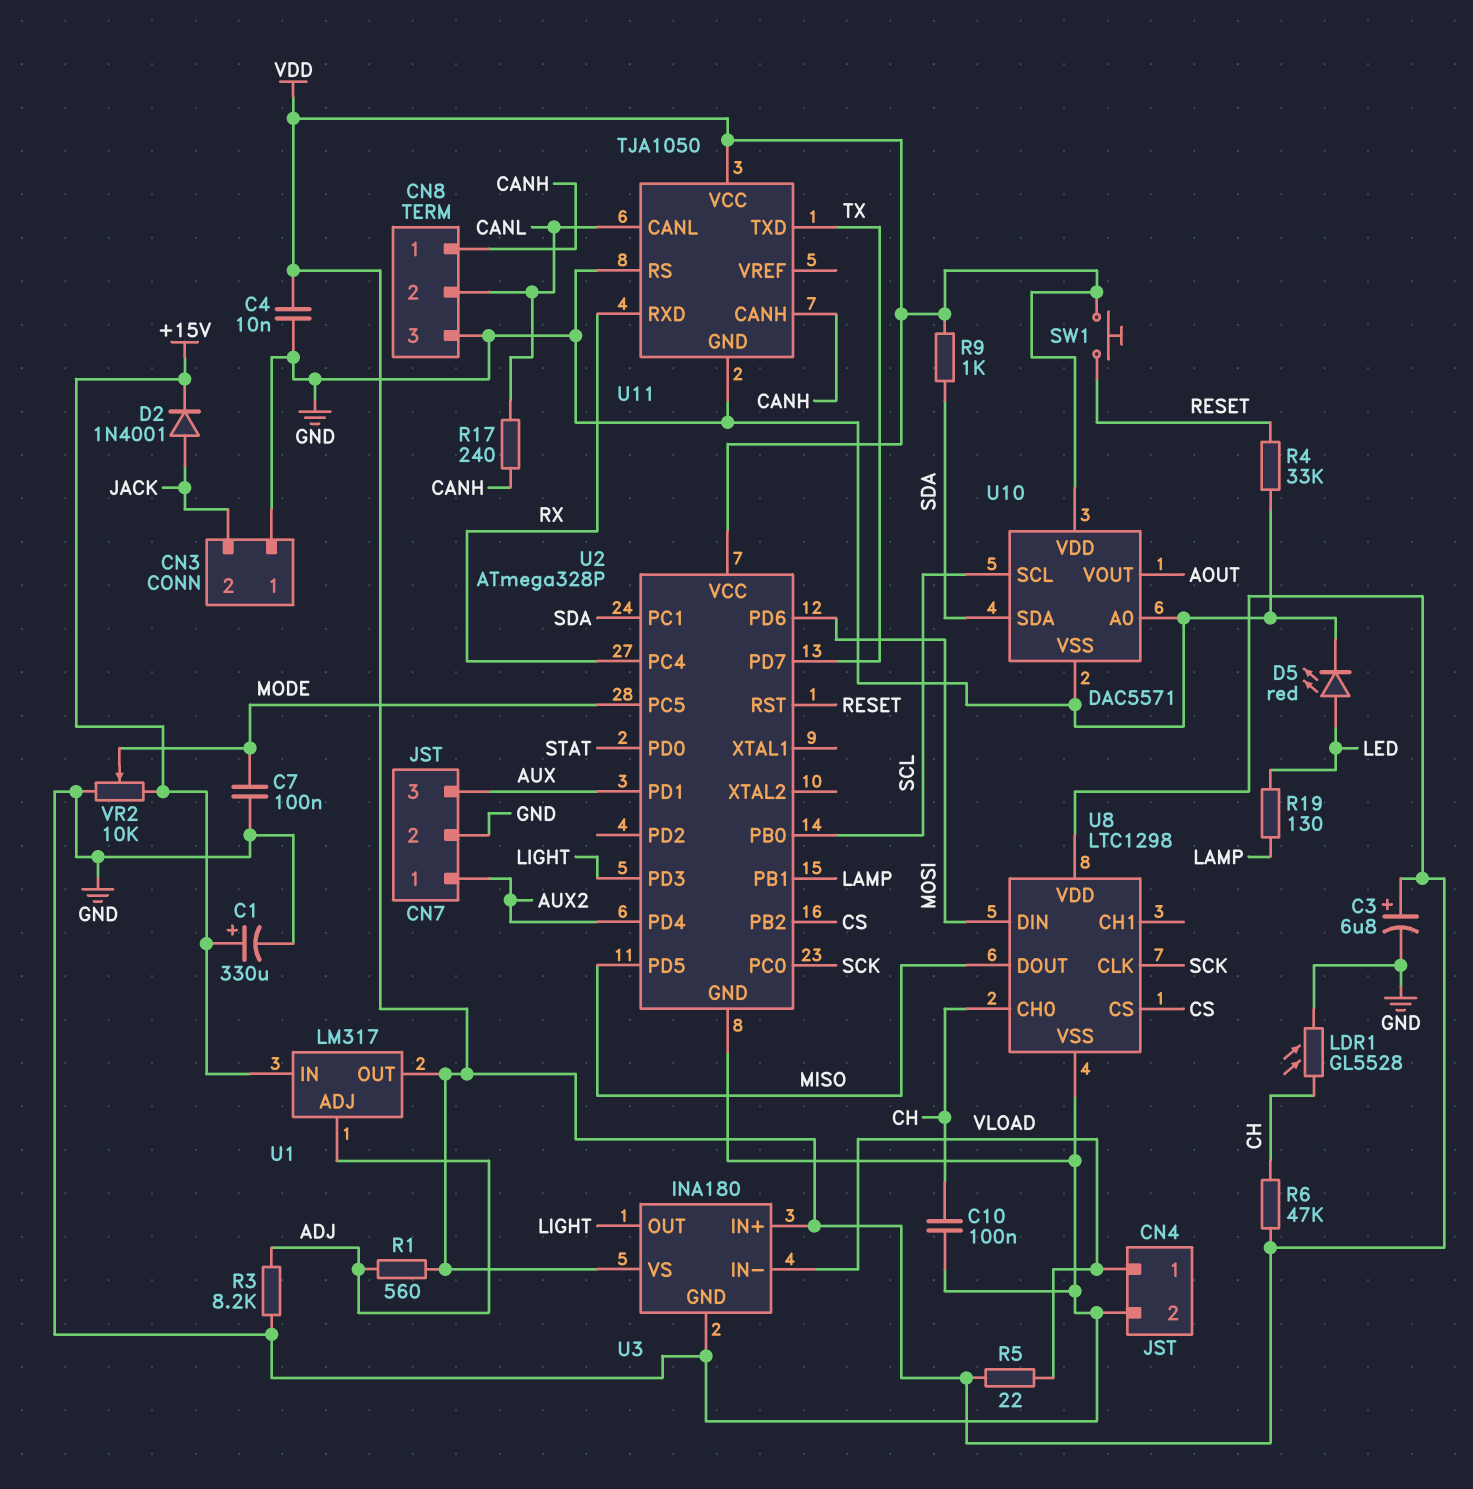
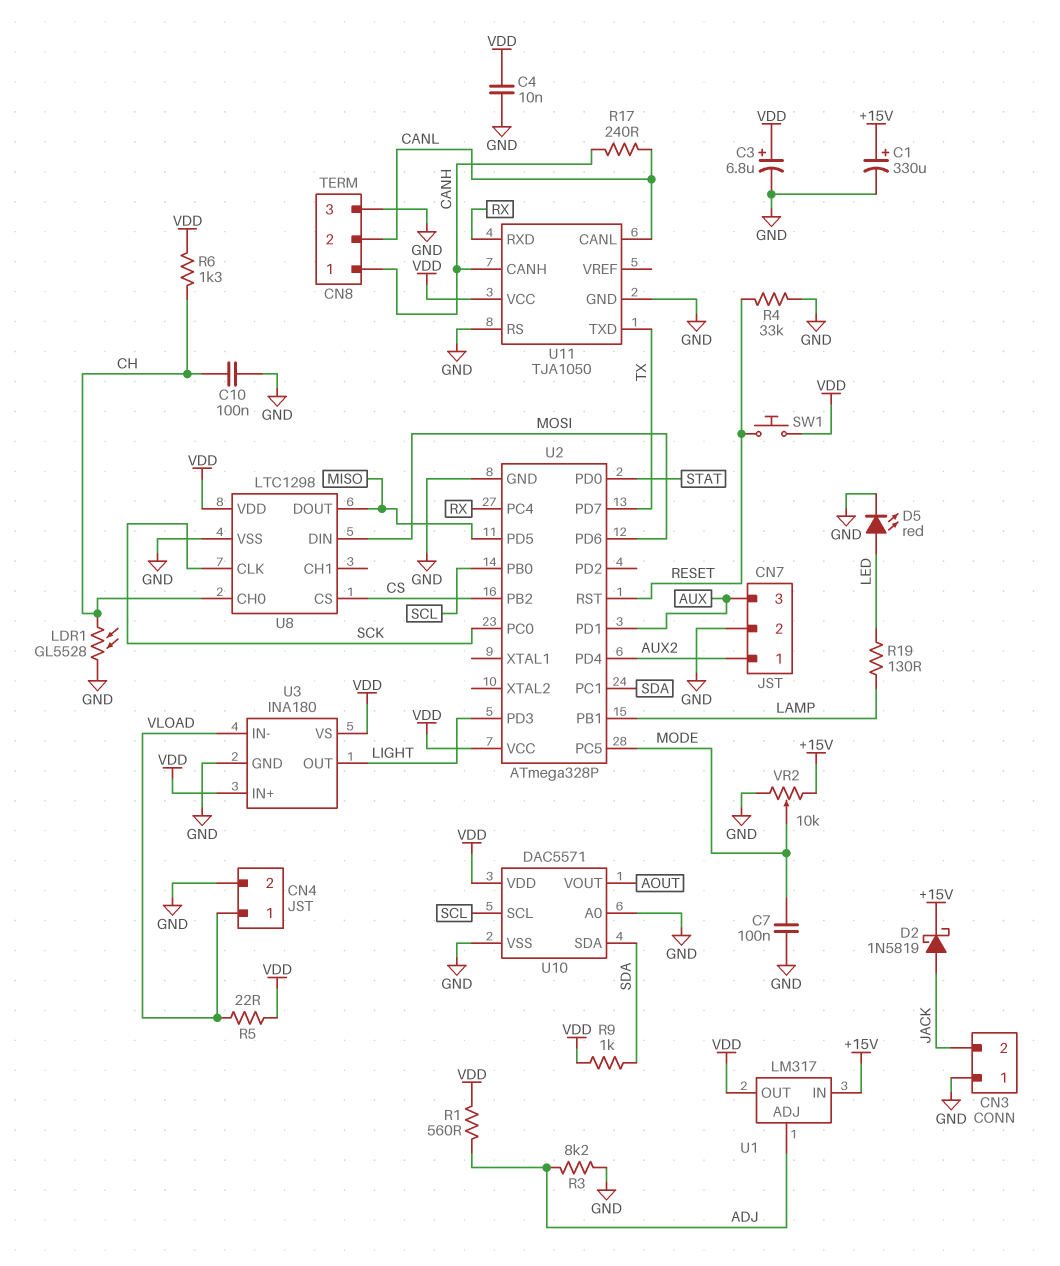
D2: diode 1N4001 (A JACK, K +15V) -> schottky 1N5819 (A JACK, K +15V)
R6: 47k (CH, VDD) -> 1.3k (CH, VDD)

